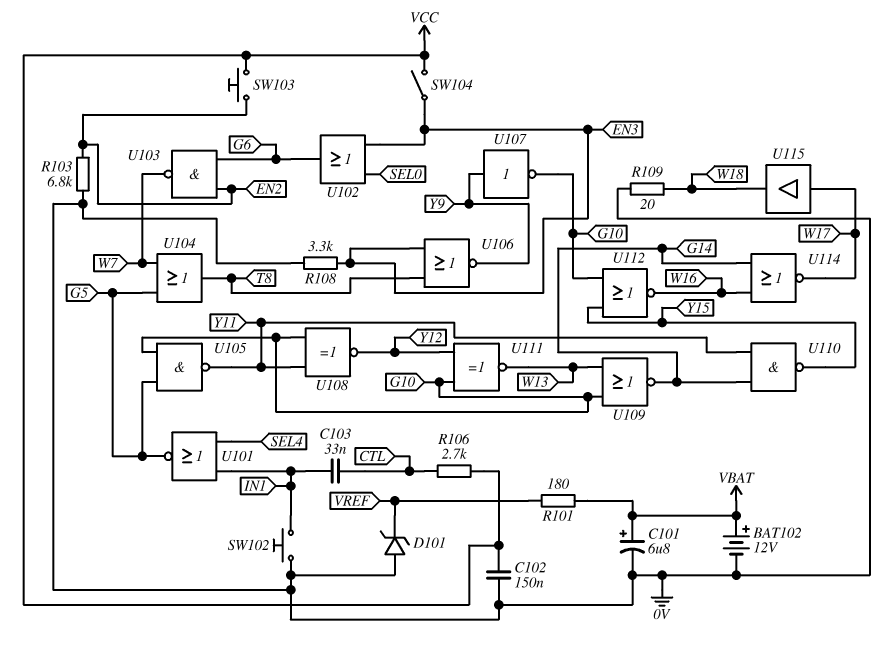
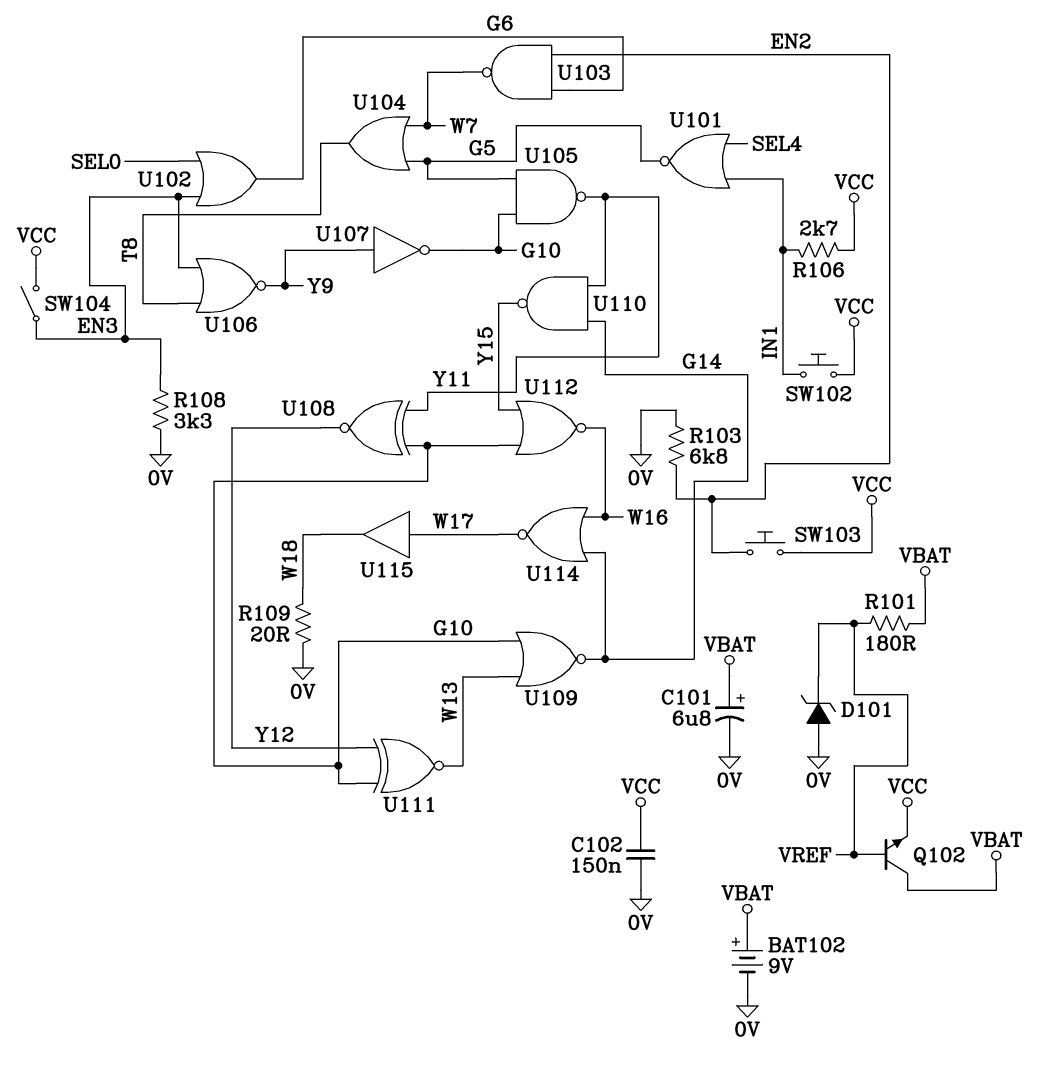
BAT102: 12V (plus VBAT, minus 0V) -> 9V (plus VBAT, minus 0V)
C103: 33nF (CTL, IN1) -> none
Q102: none -> NPN (B VREF, C VBAT, E VCC)
R106: 2.7k (CTL, VCC) -> 2.7k (IN1, VCC)
SW102: button (0V, IN1) -> button (IN1, VCC)

